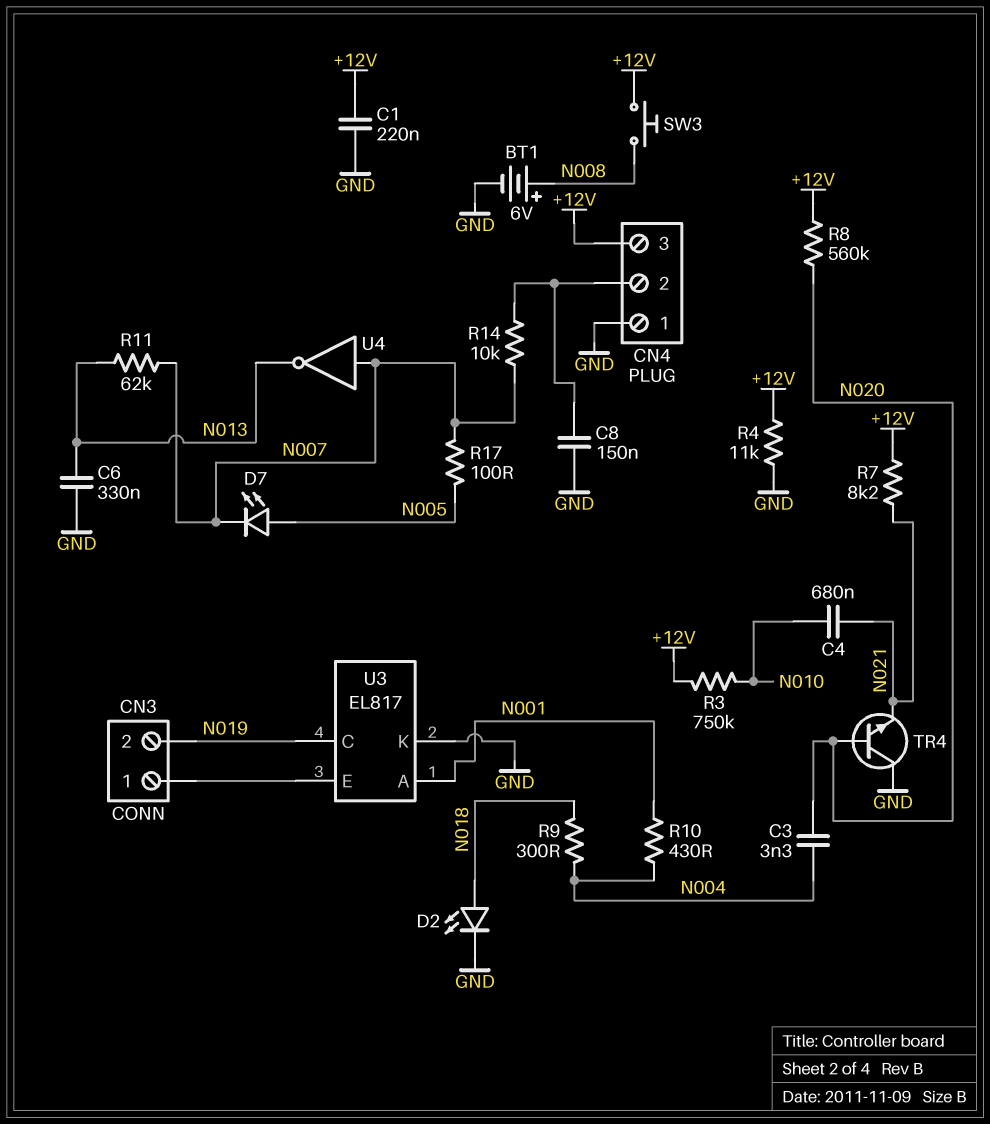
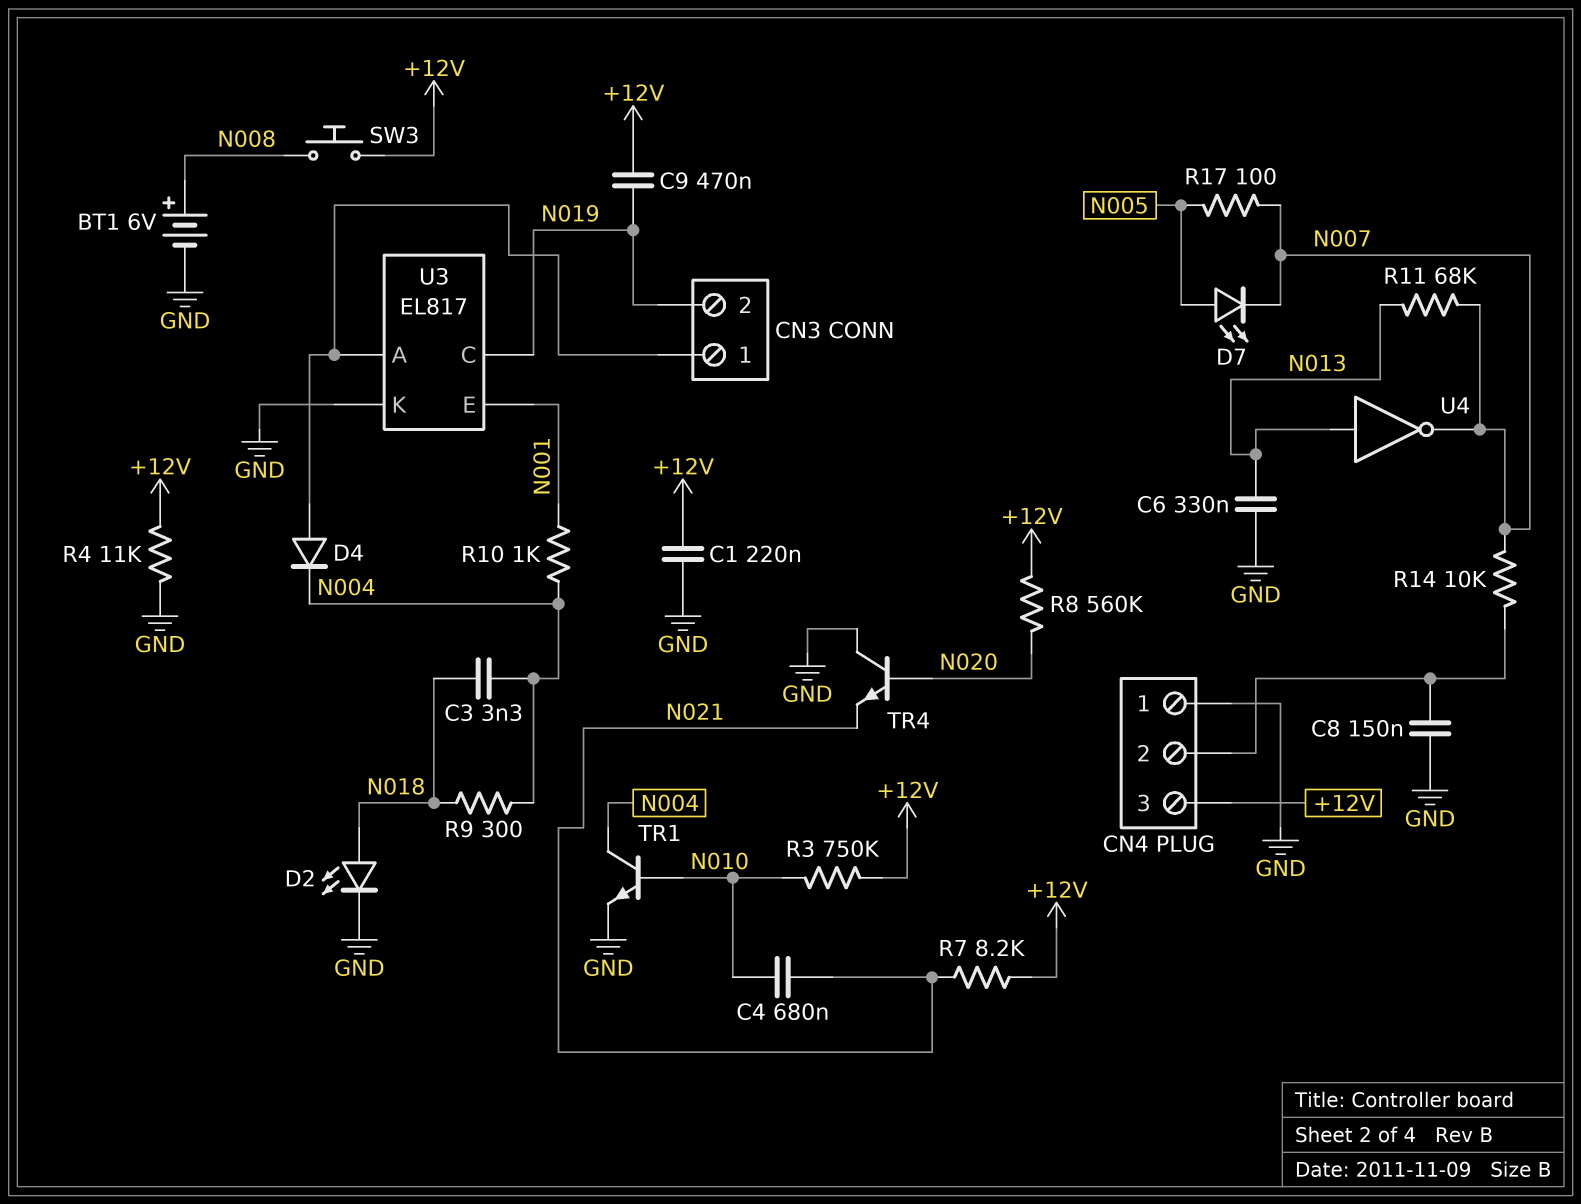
C3: 3.3nF (N004, N020) -> 3.3nF (N004, N018)
C9: none -> 470nF (+12V, N019)
D4: none -> diode (A CN3/1, K N004)
R10: 430 (N001, N004) -> 1k (N001, N004)
R11: 62k (N007, N013) -> 68k (N007, N013)
TR1: none -> NPN (B N010, C N004, E GND)
U3 pin A: N001 -> CN3/1
U3 pin E: CN3/1 -> N001
U4: NOT (in N007, out N013) -> NOT (in N013, out N007)

